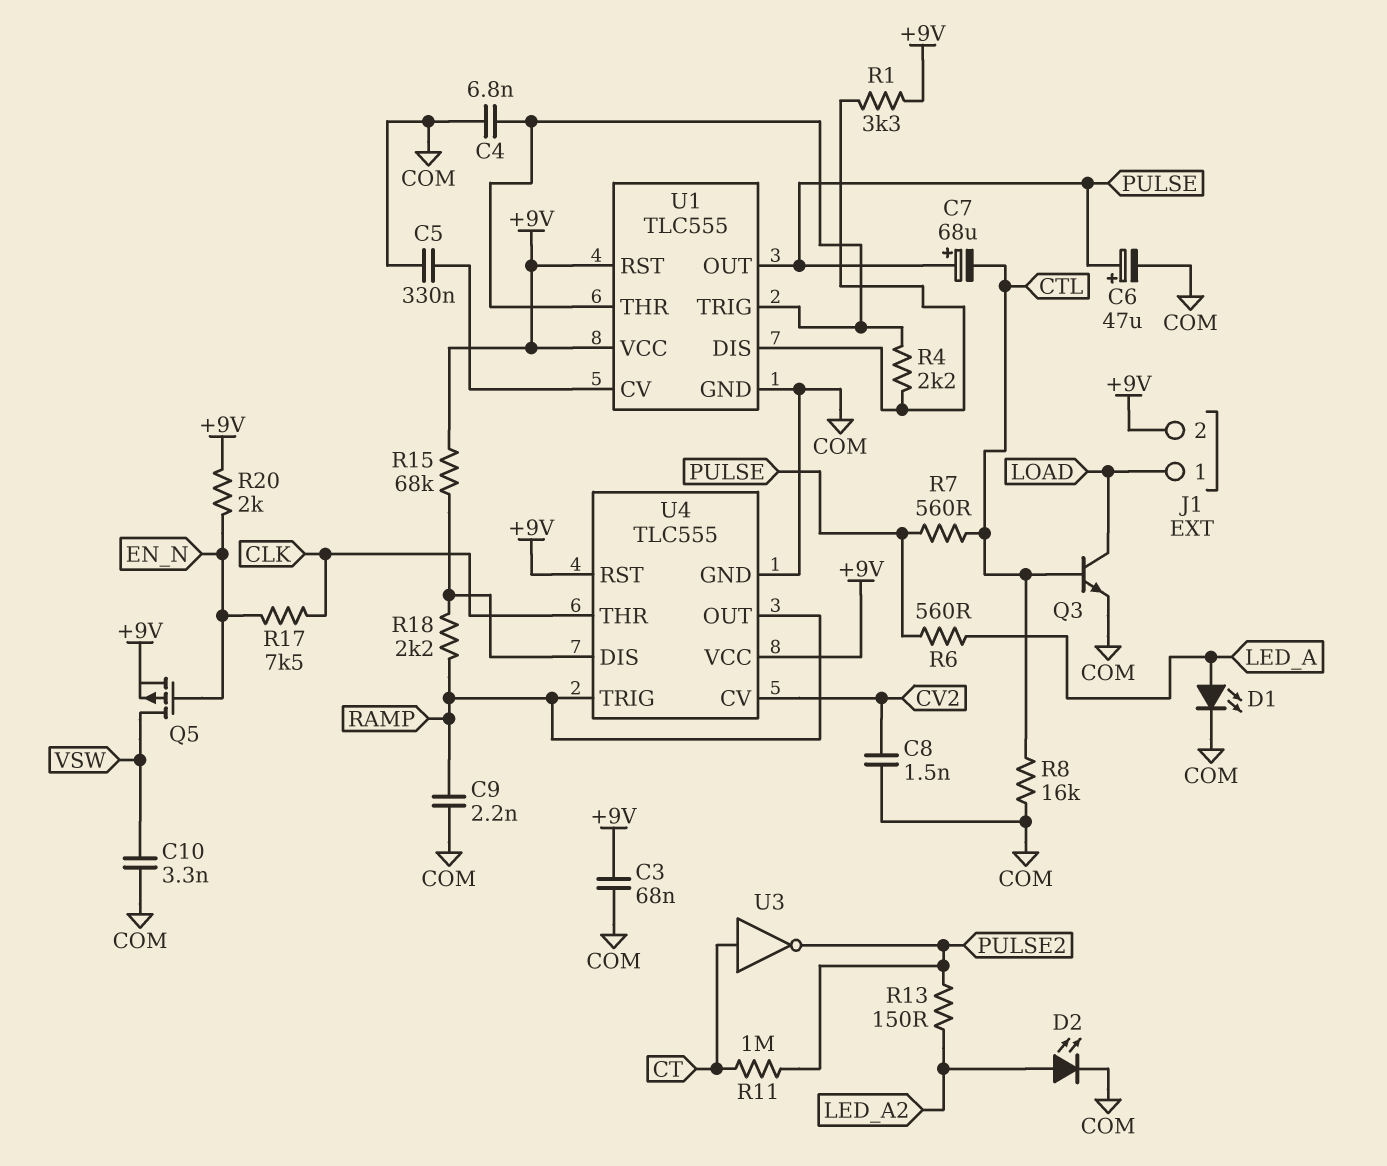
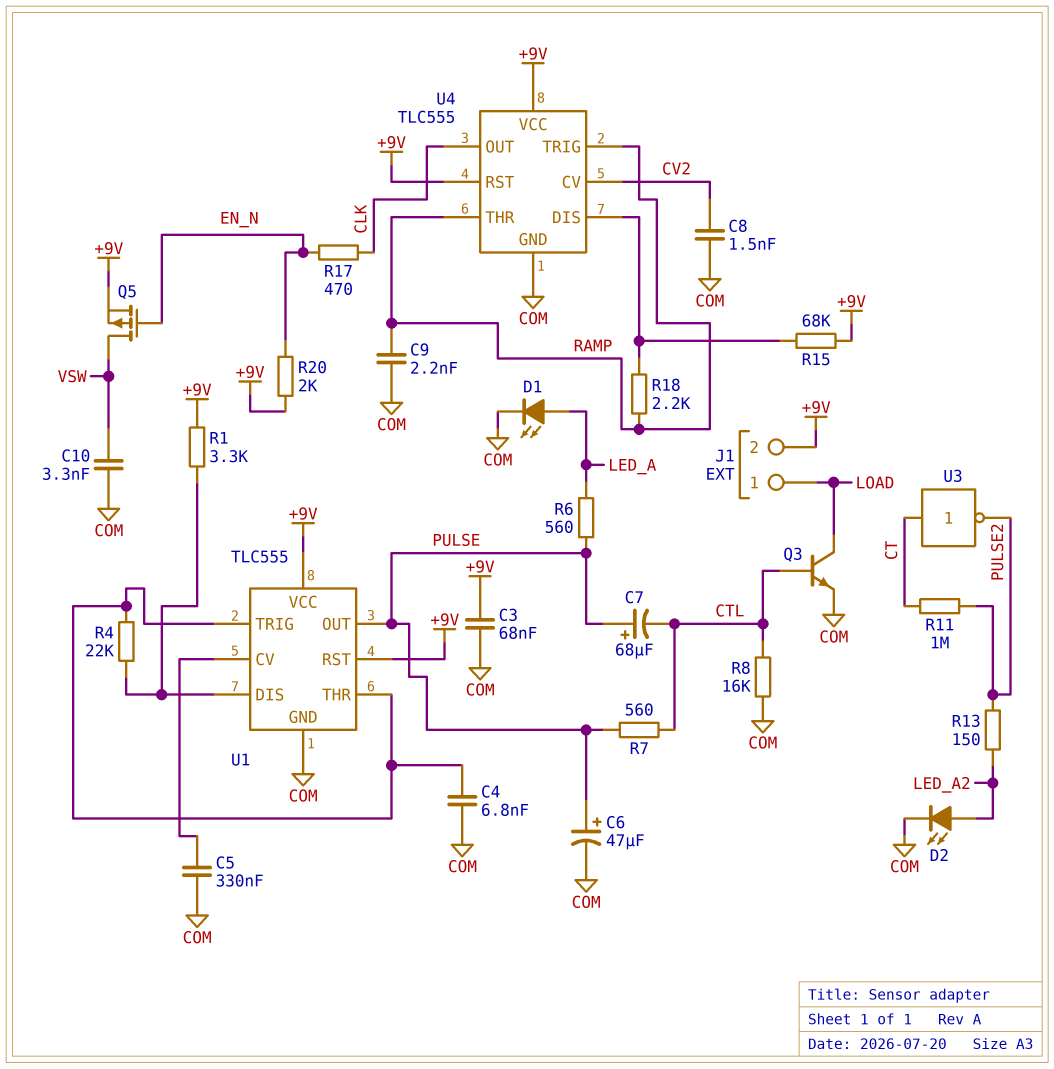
R4: 2.2k (U1/DIS, U1/THR) -> 22k (U1/DIS, U1/THR)
R17: 7.5k (CLK, EN_N) -> 470 (CLK, EN_N)
U4 pin OUT: RAMP -> CLK
U4 pin THR: CLK -> RAMP

